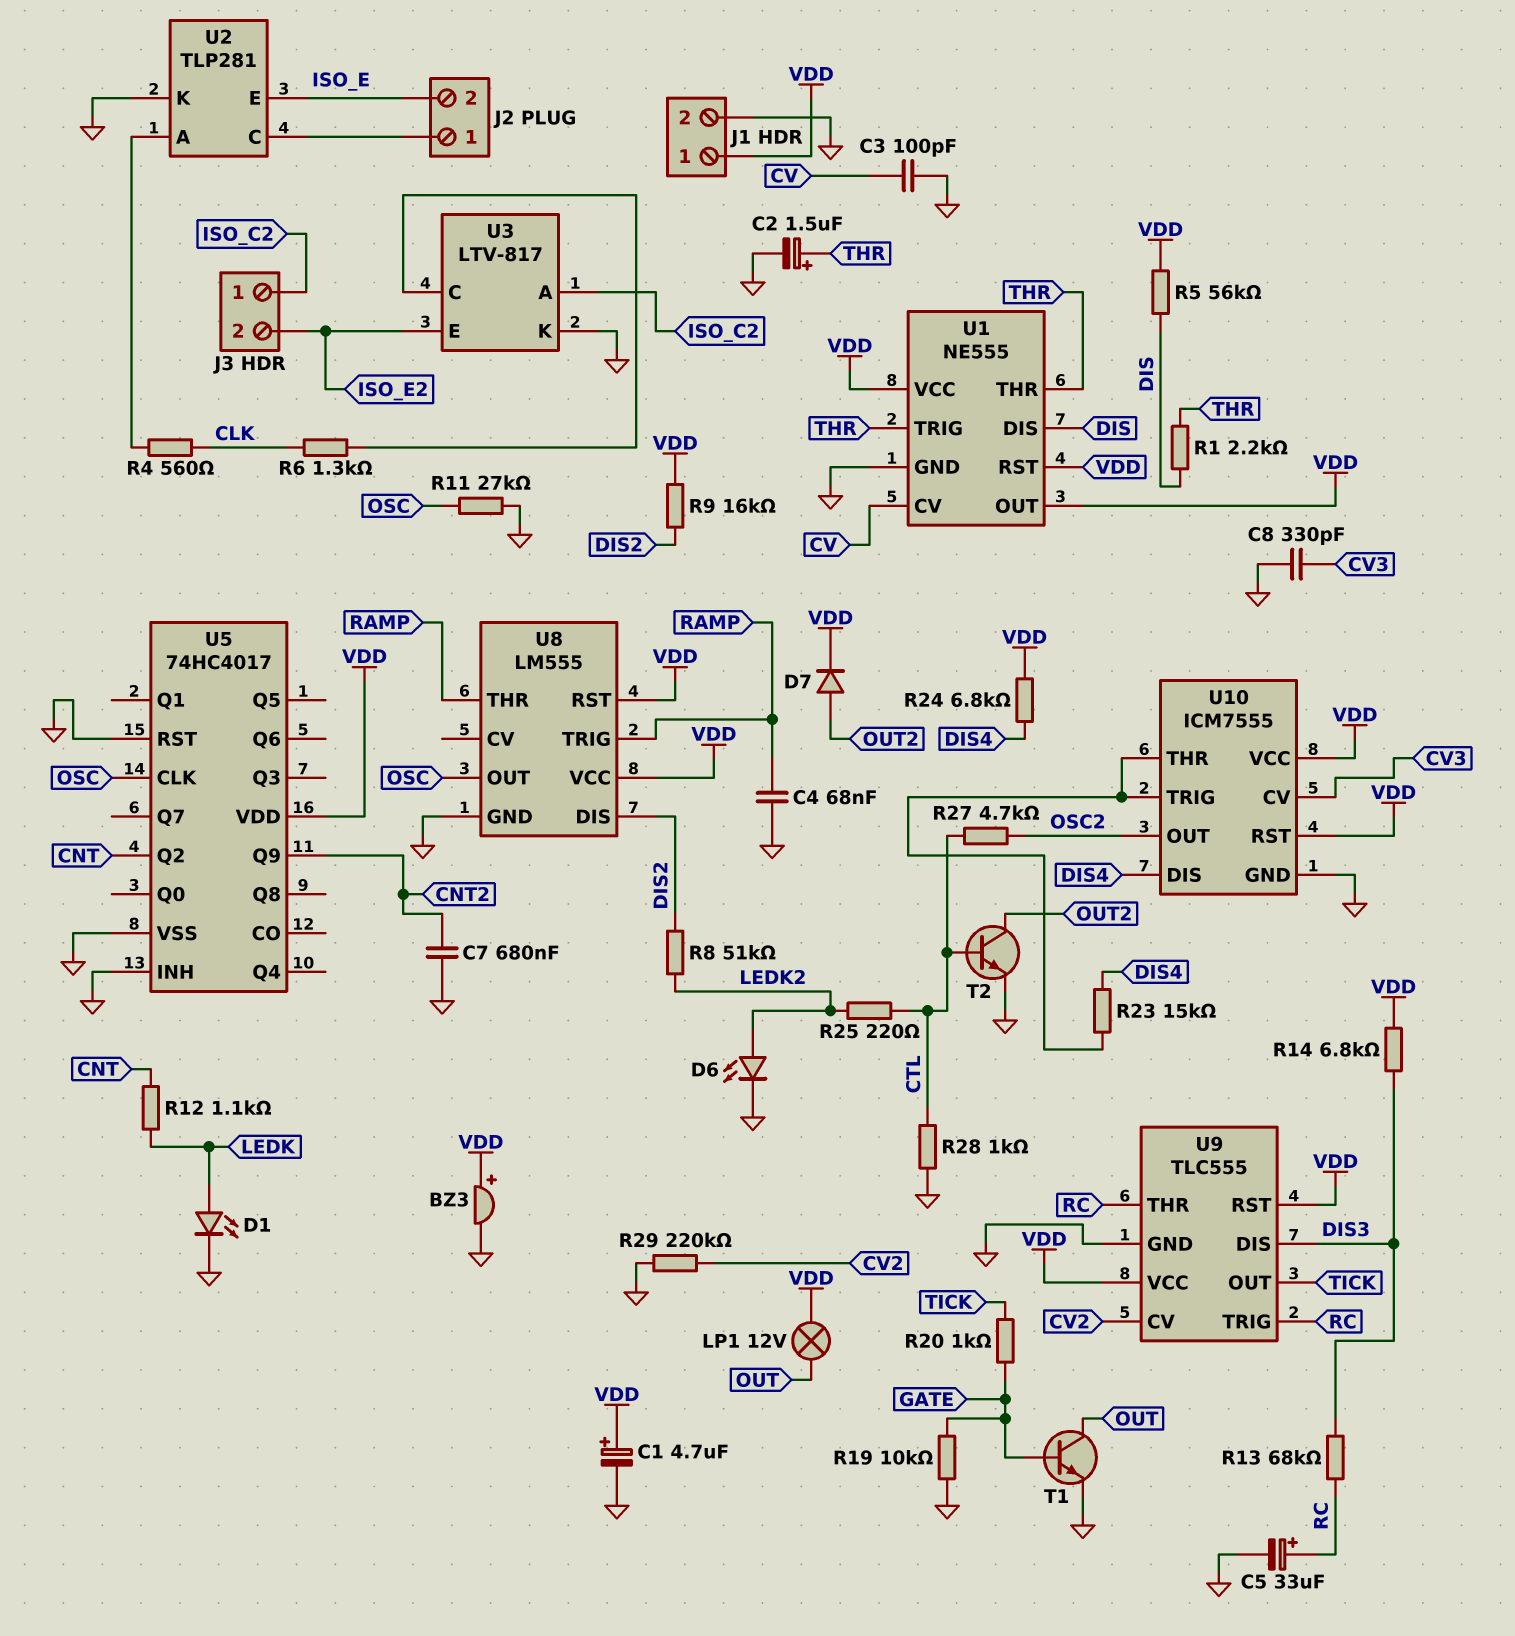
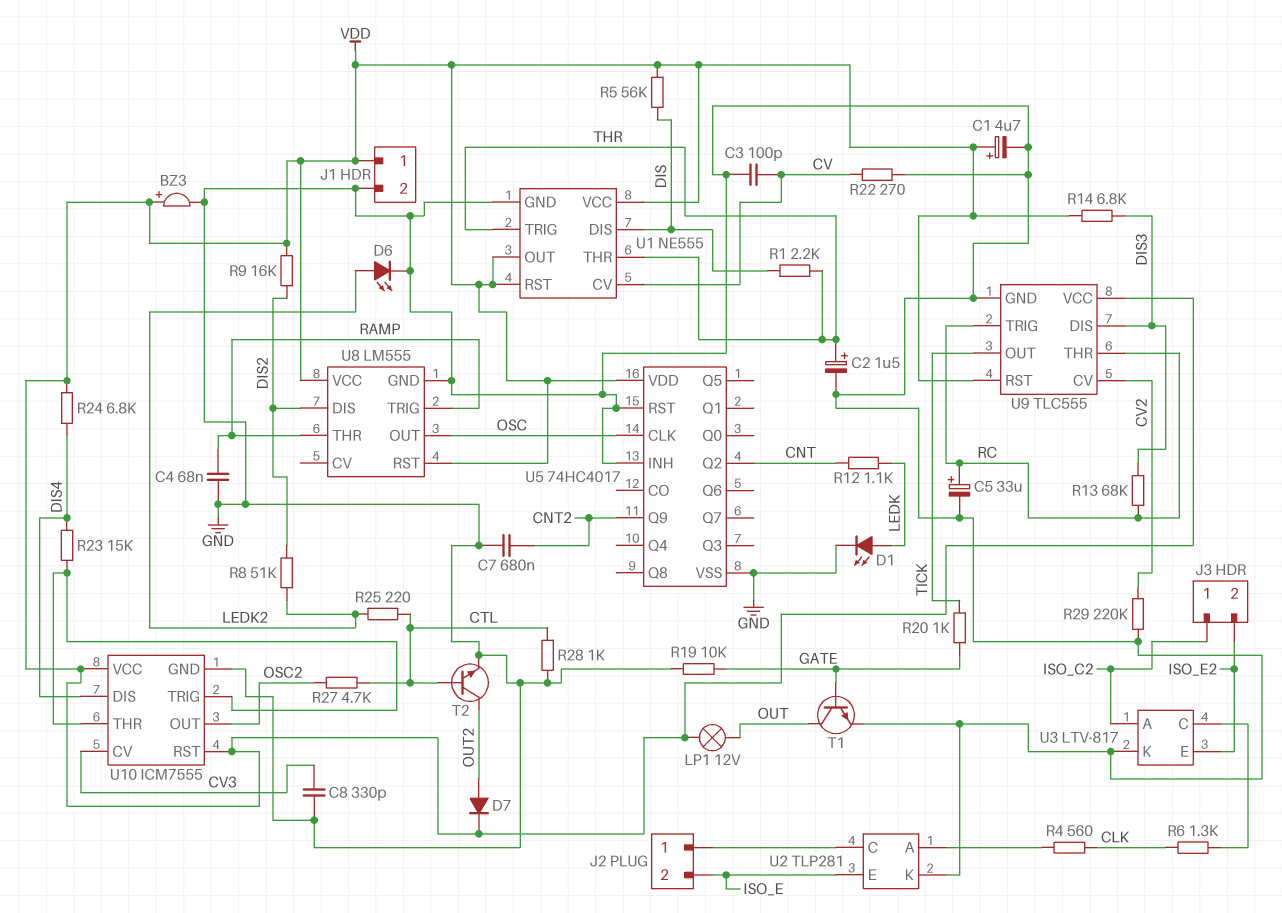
R11: 27k (GND, OSC) -> none
R22: none -> 270 (CV, GND)

